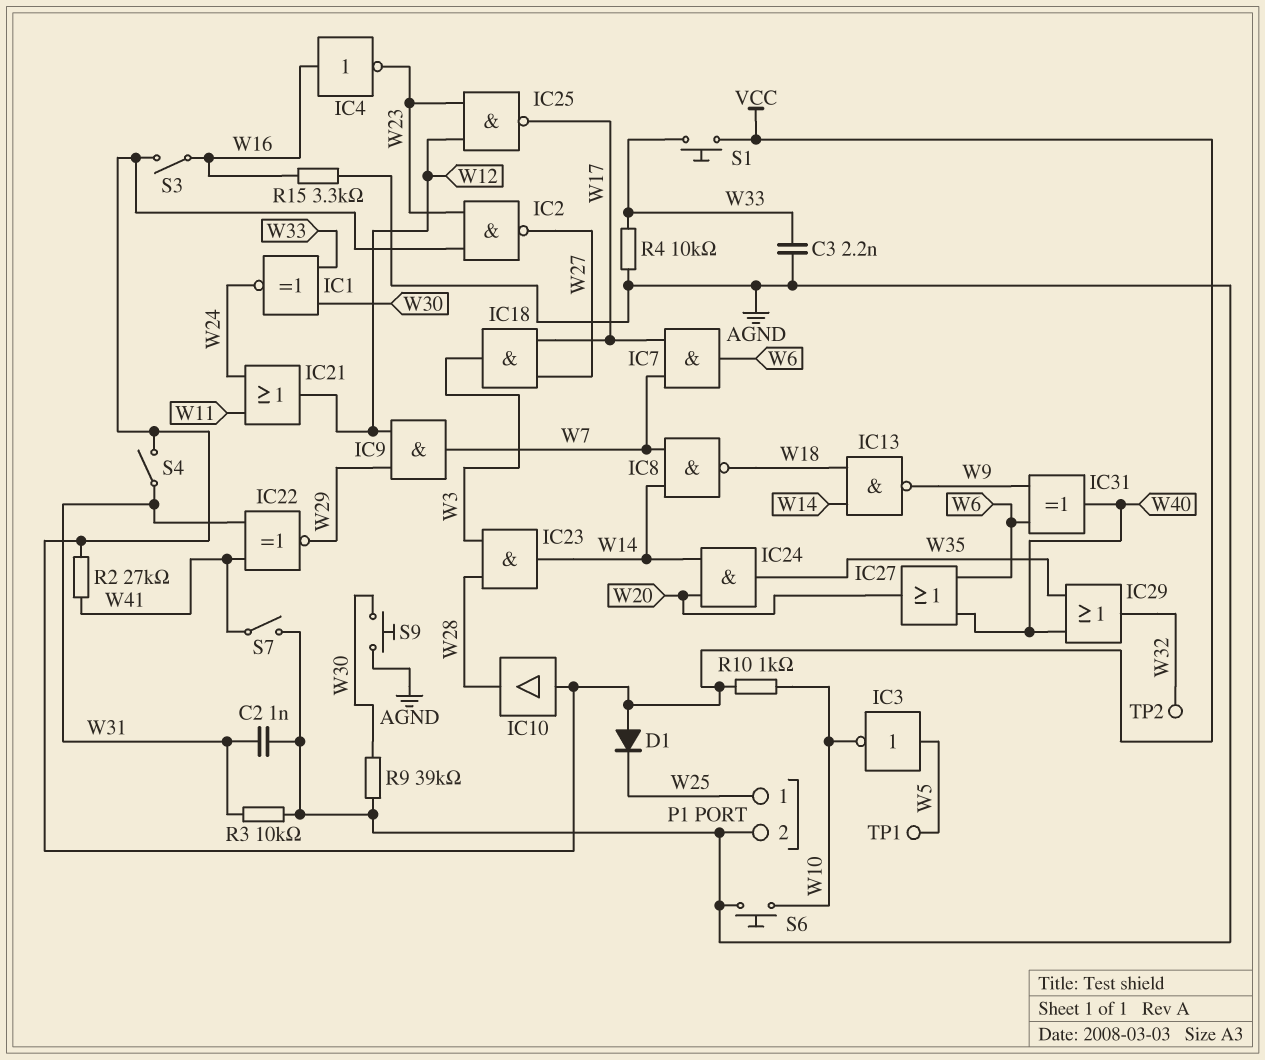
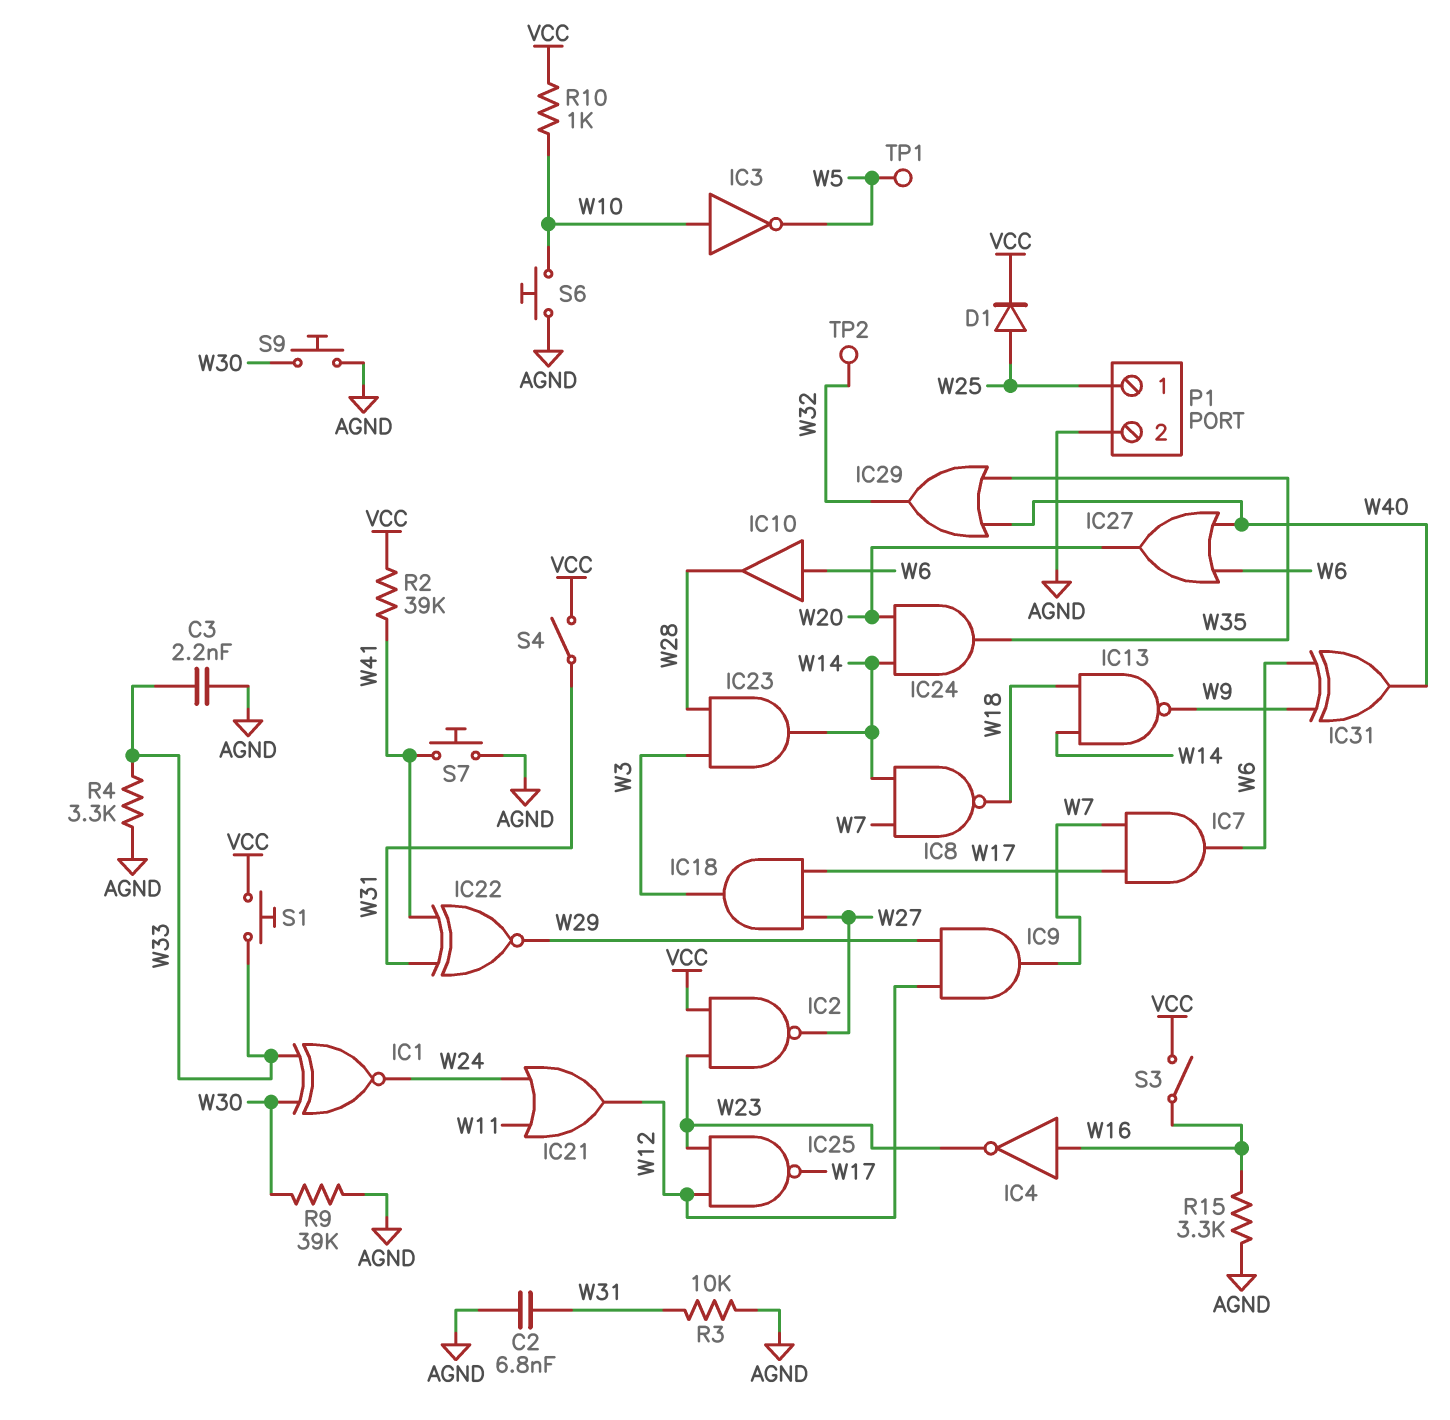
C2: 1nF (AGND, W31) -> 6.8nF (AGND, W31)
D1: diode (A VCC, K W25) -> diode (A W25, K VCC)
IC3: NOT (in W5, out W10) -> NOT (in W10, out W5)
IC10: buffer (in VCC, out W28) -> buffer (in W6, out W28)
R2: 27k (VCC, W41) -> 39k (VCC, W41)
R4: 10k (AGND, W33) -> 3.3k (AGND, W33)
S7: switch (AGND, W41) -> button (AGND, W41)

